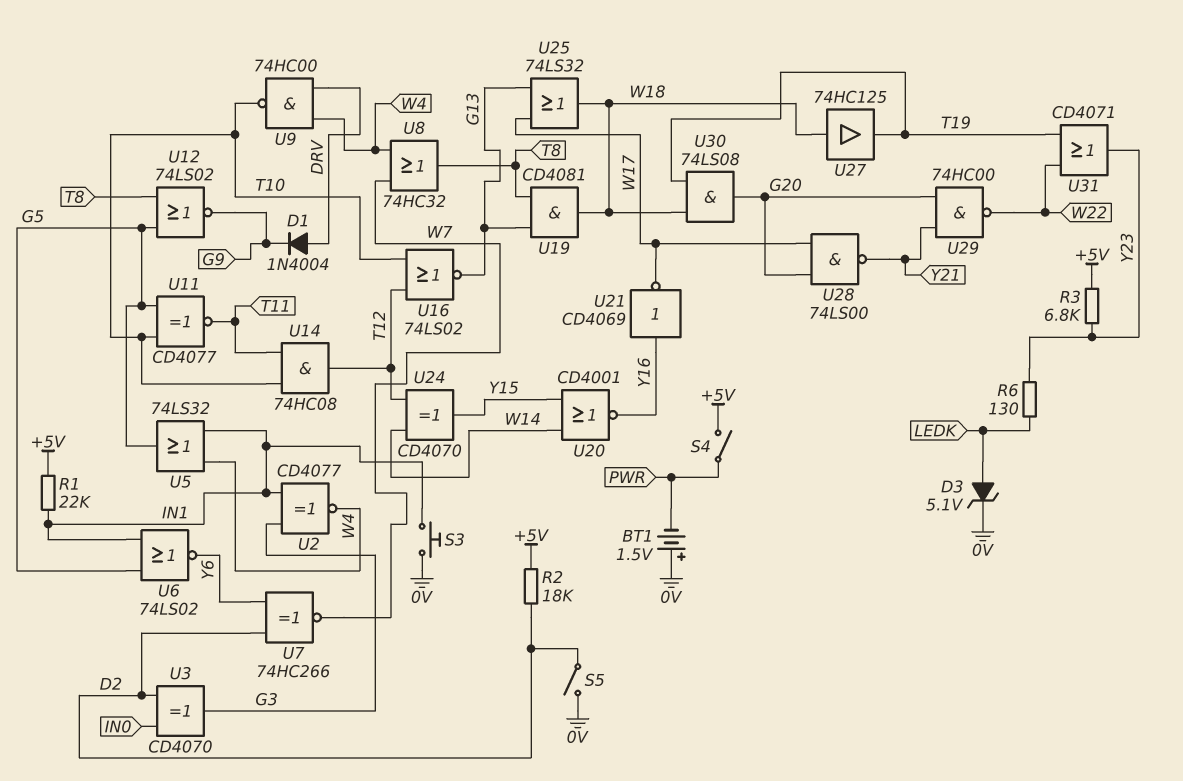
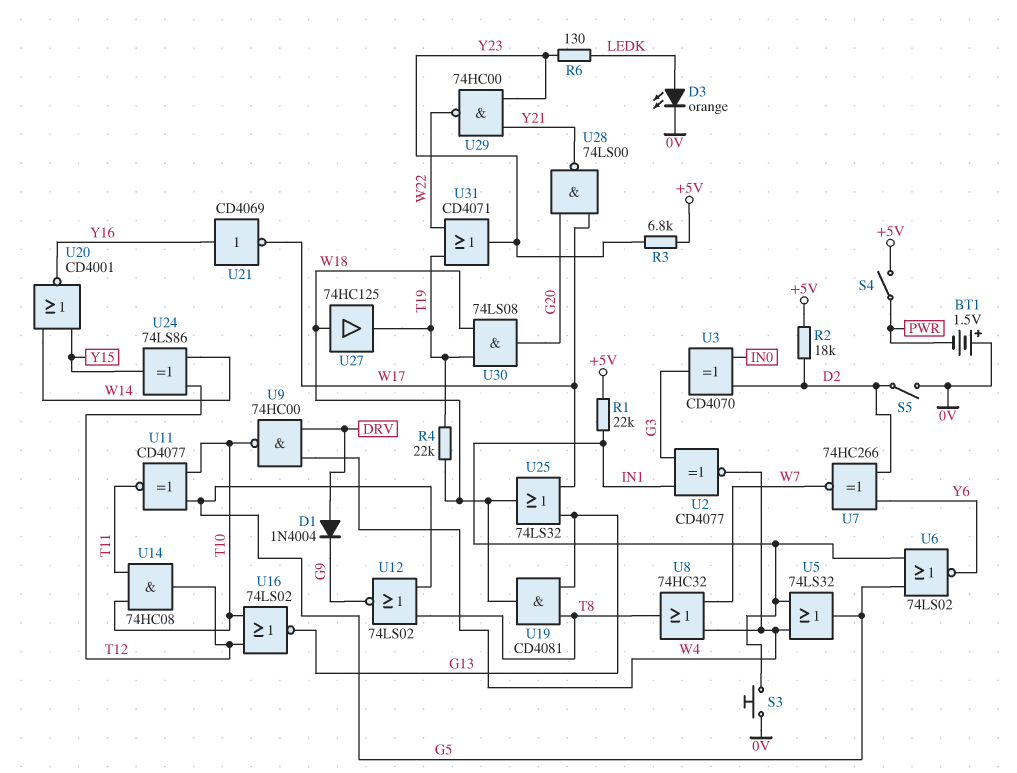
D3: zener 5.1V (A LEDK, K 0V) -> LED orange (A LEDK, K 0V)
R4: none -> 22k (T19, W18)
U24: XOR CD4070 (in T12, in W14, out Y15) -> XOR 74LS86 (in T12, in W14, out Y15)
U29: NAND 74HC00 (in G20, in Y21, out W22) -> NAND 74HC00 (in Y21, in Y23, out W22)

